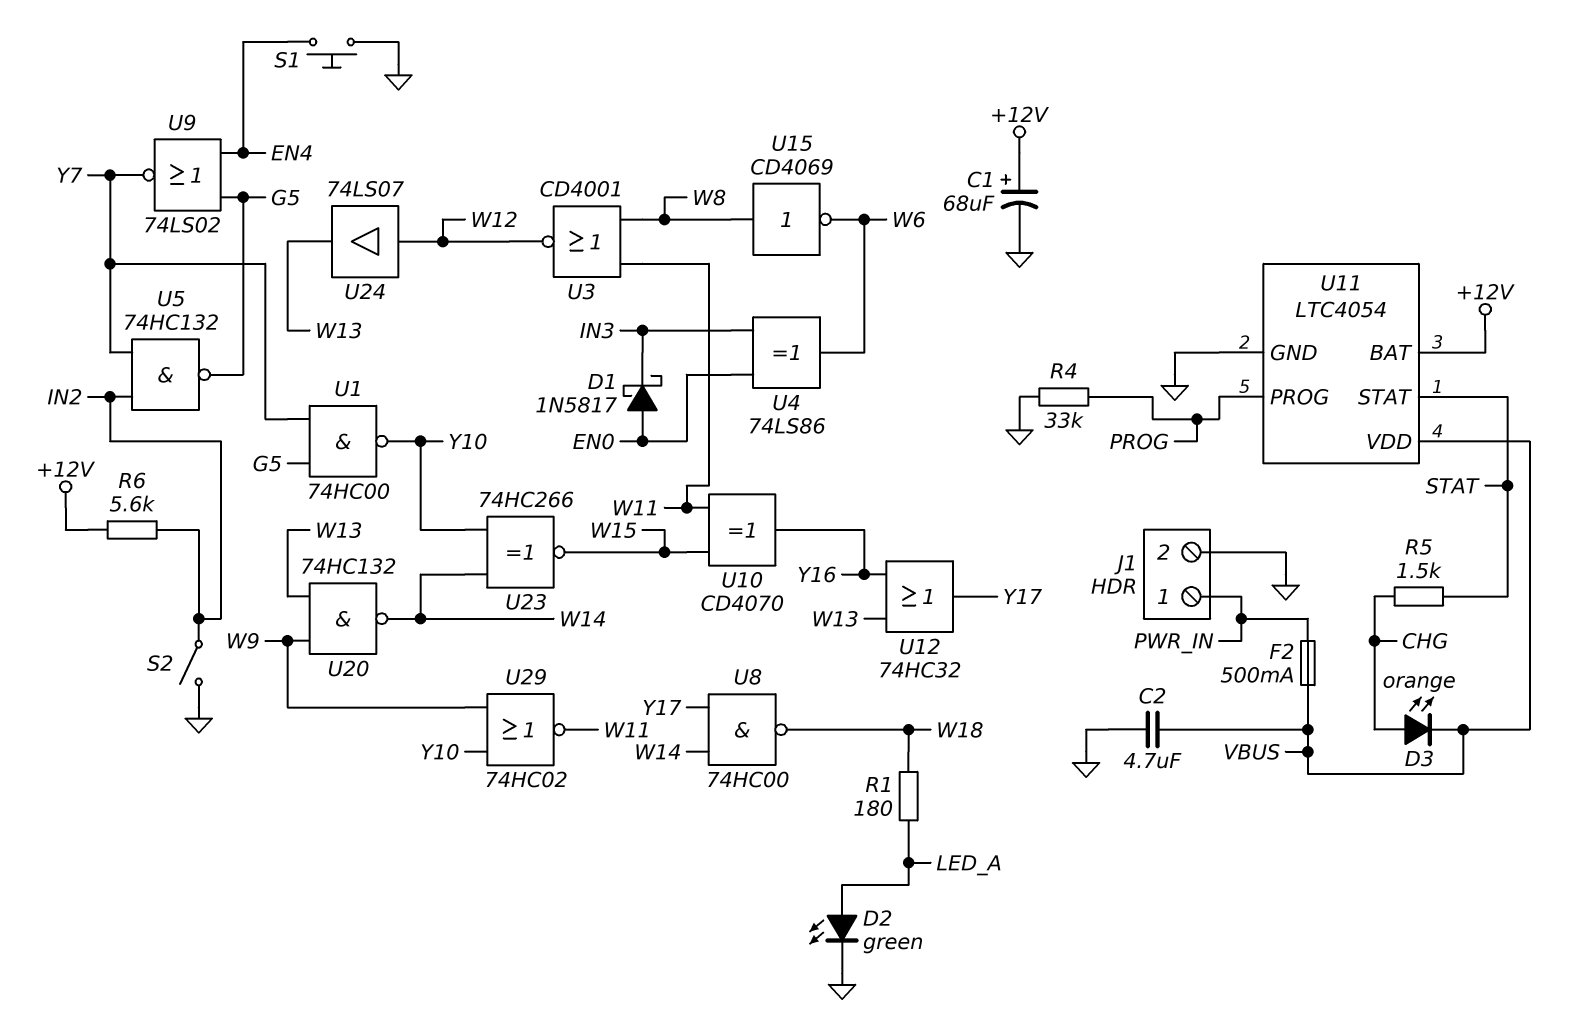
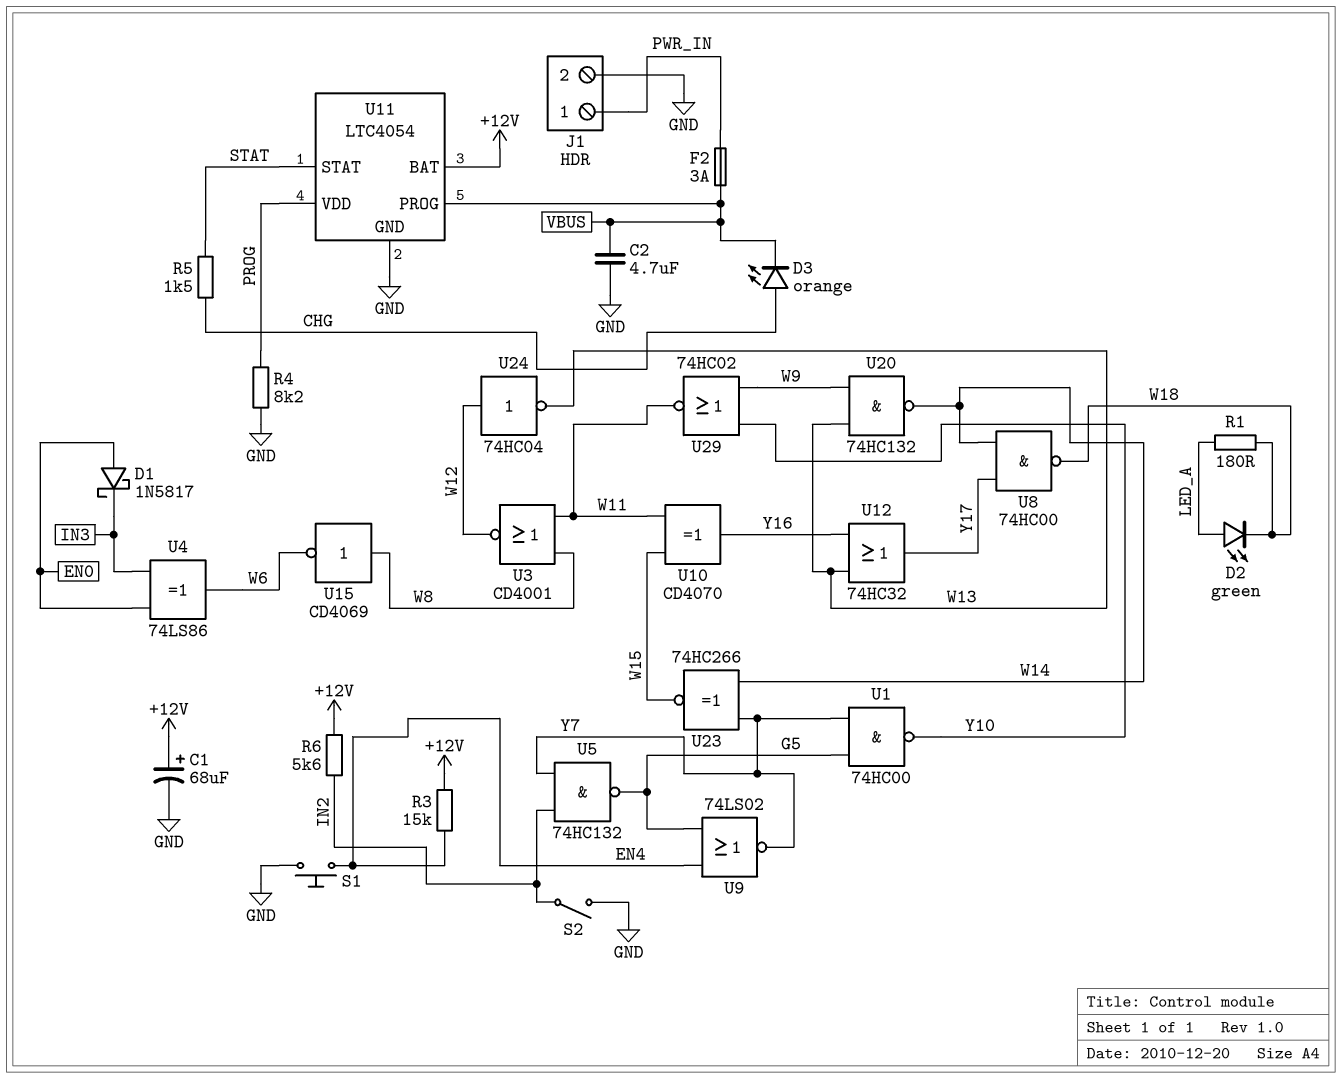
D2: LED green (A LED_A, K GND) -> LED green (A LED_A, K W18)
F2: 500mA (PWR_IN, VBUS) -> 3A (PWR_IN, VBUS)
R3: none -> 15k (+12V, EN4)
R4: 33k (GND, PROG) -> 8.2k (GND, PROG)
U11 pin PROG: PROG -> VBUS
U11 pin VDD: VBUS -> PROG
U23: XNOR 74HC266 (in W14, in Y10, out W15) -> XNOR 74HC266 (in W14, in Y7, out W15)
U24: buffer 74LS07 (in W12, out W13) -> NOT 74HC04 (in W12, out W13)

